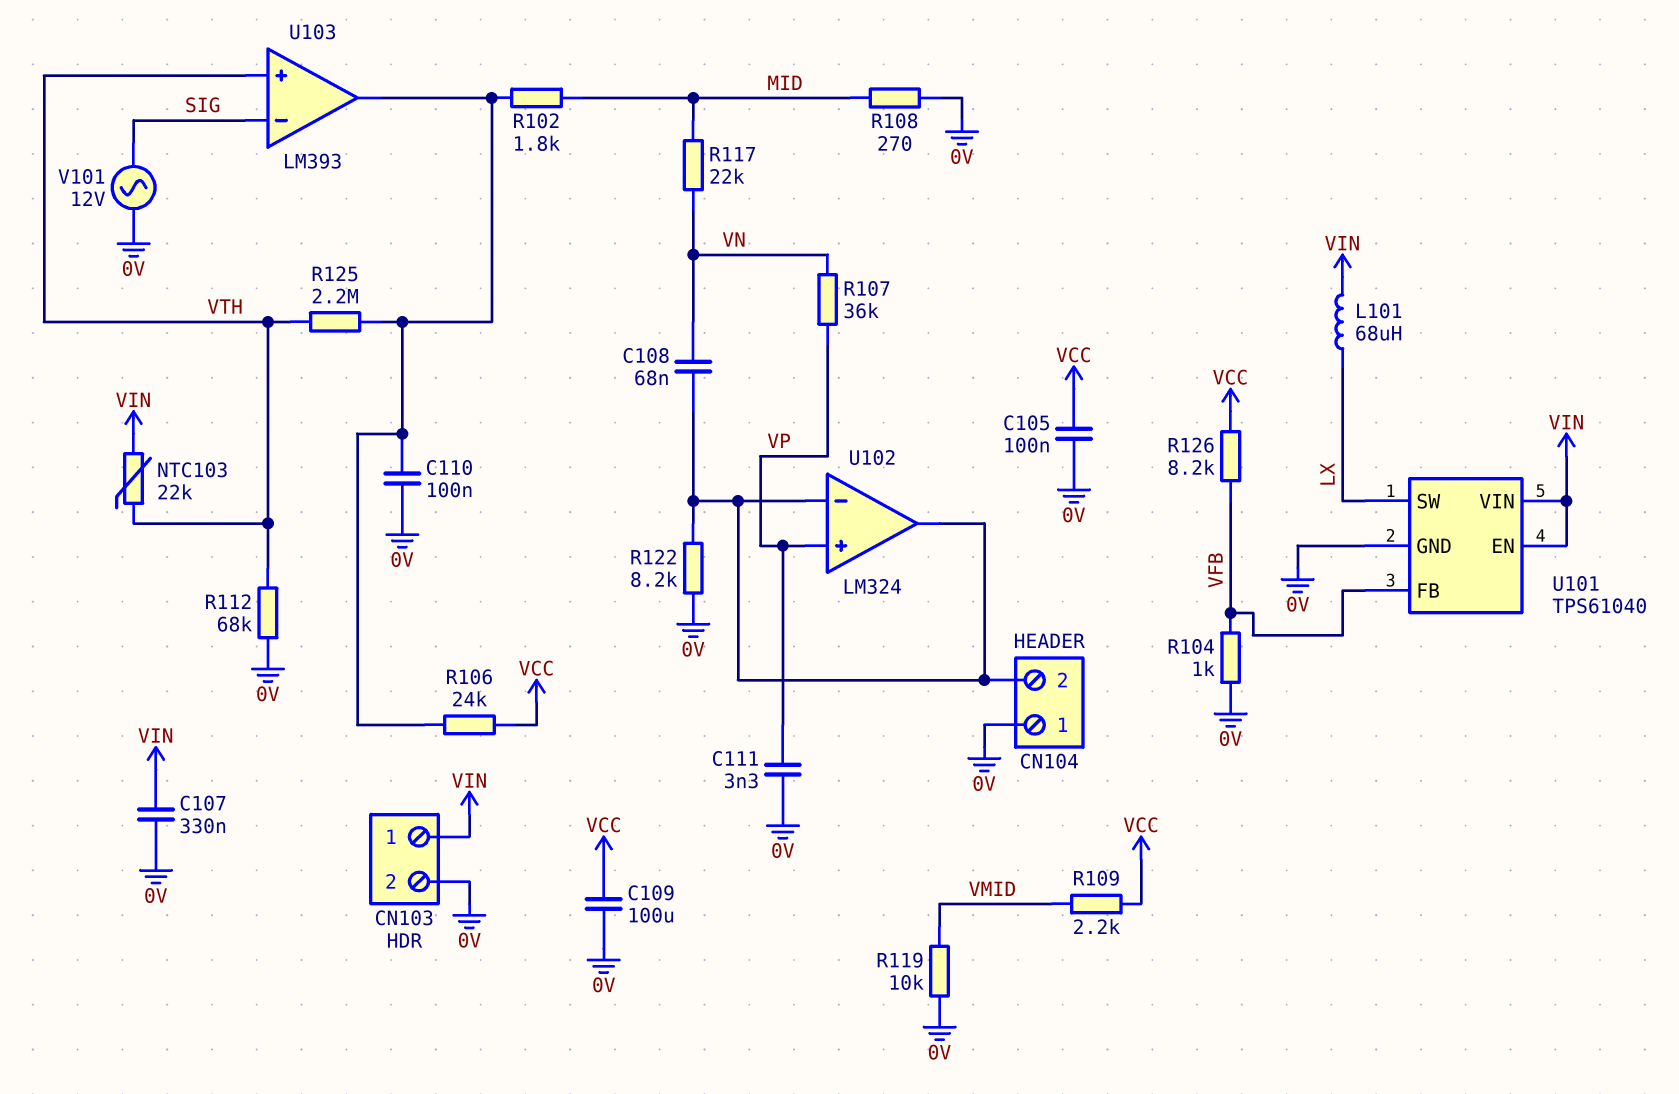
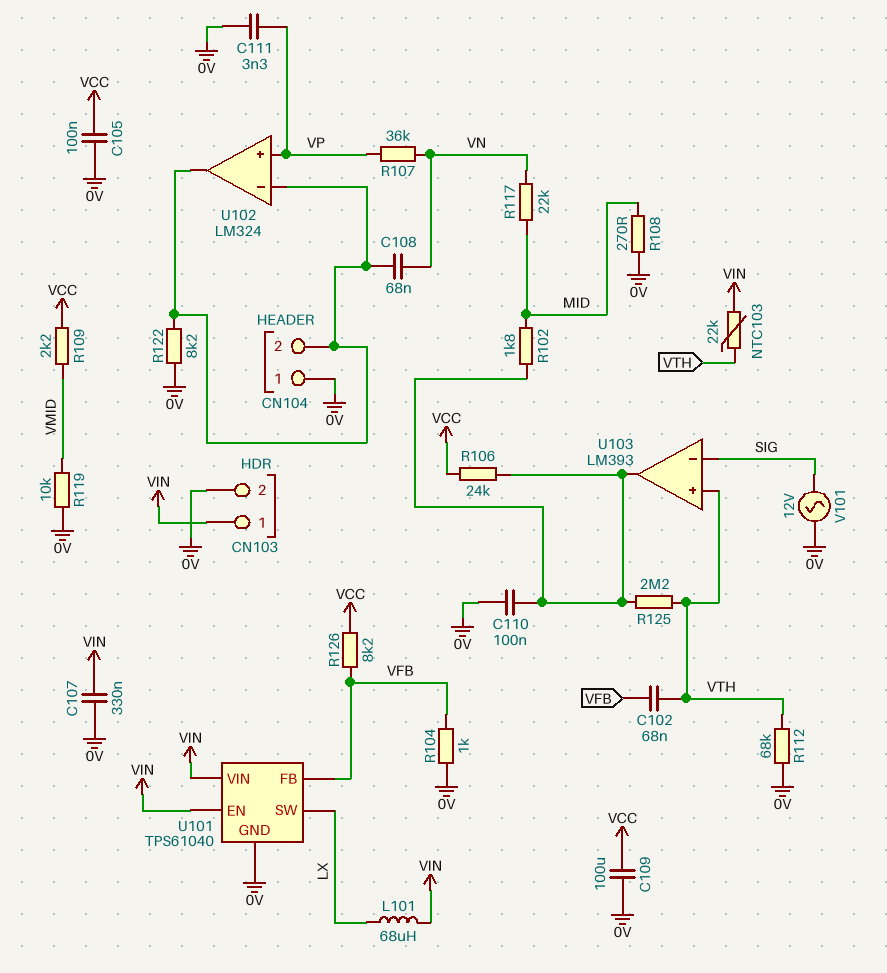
C102: none -> 68nF (VFB, VTH)

